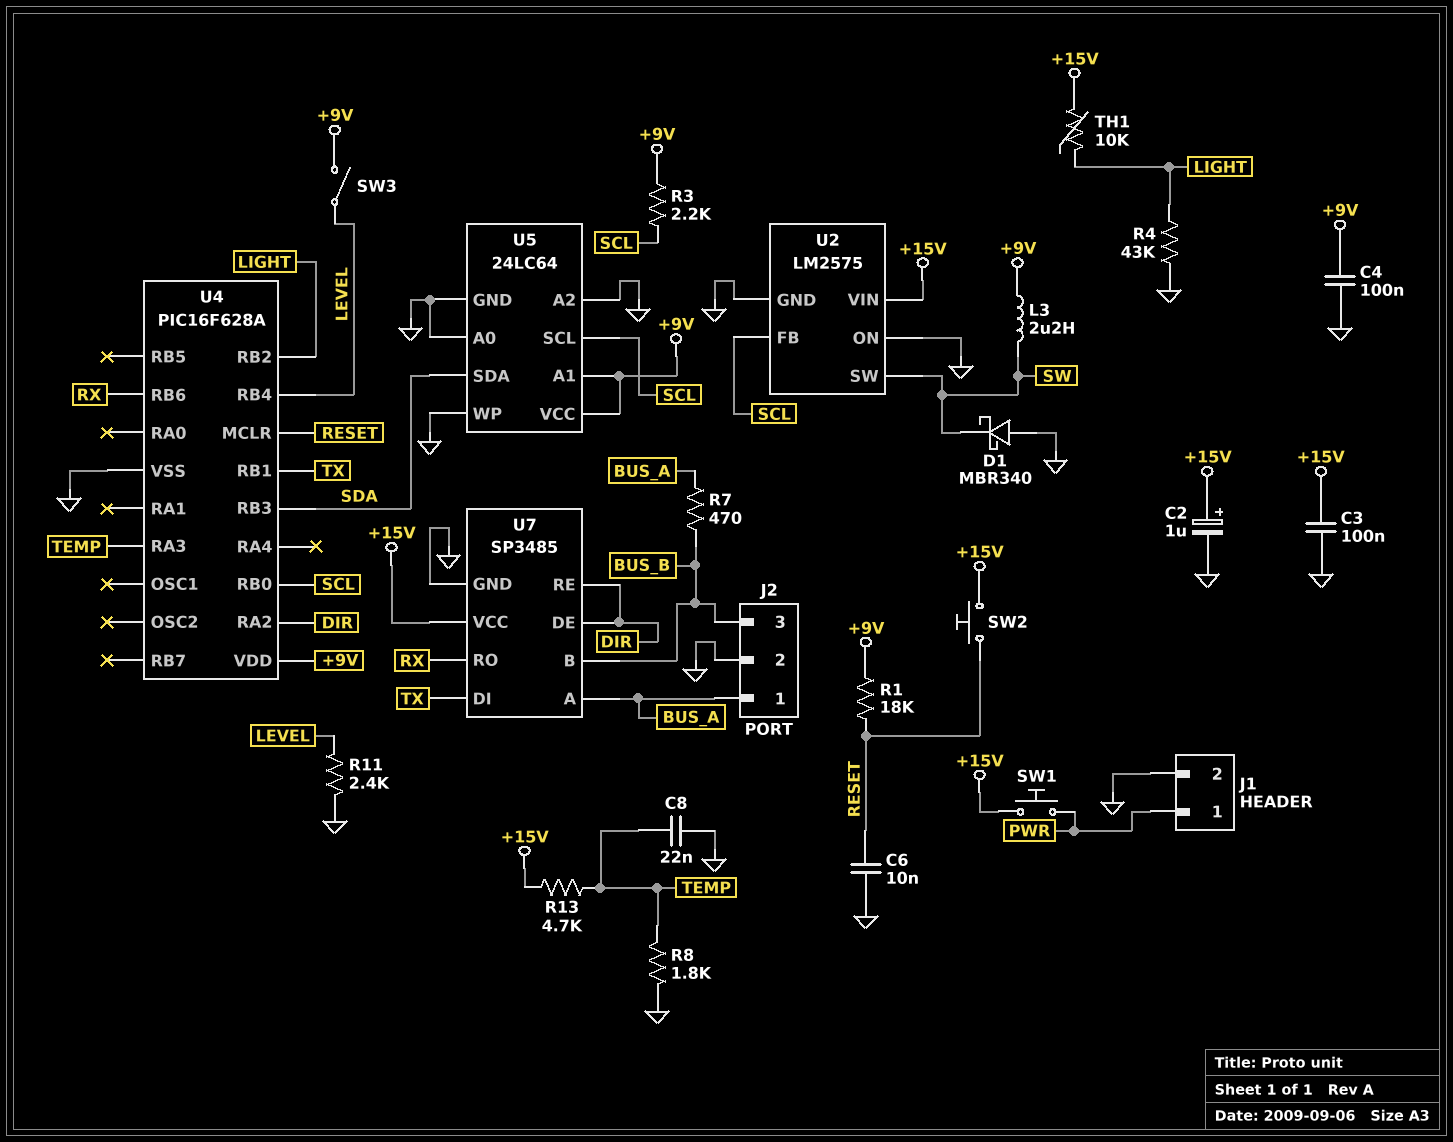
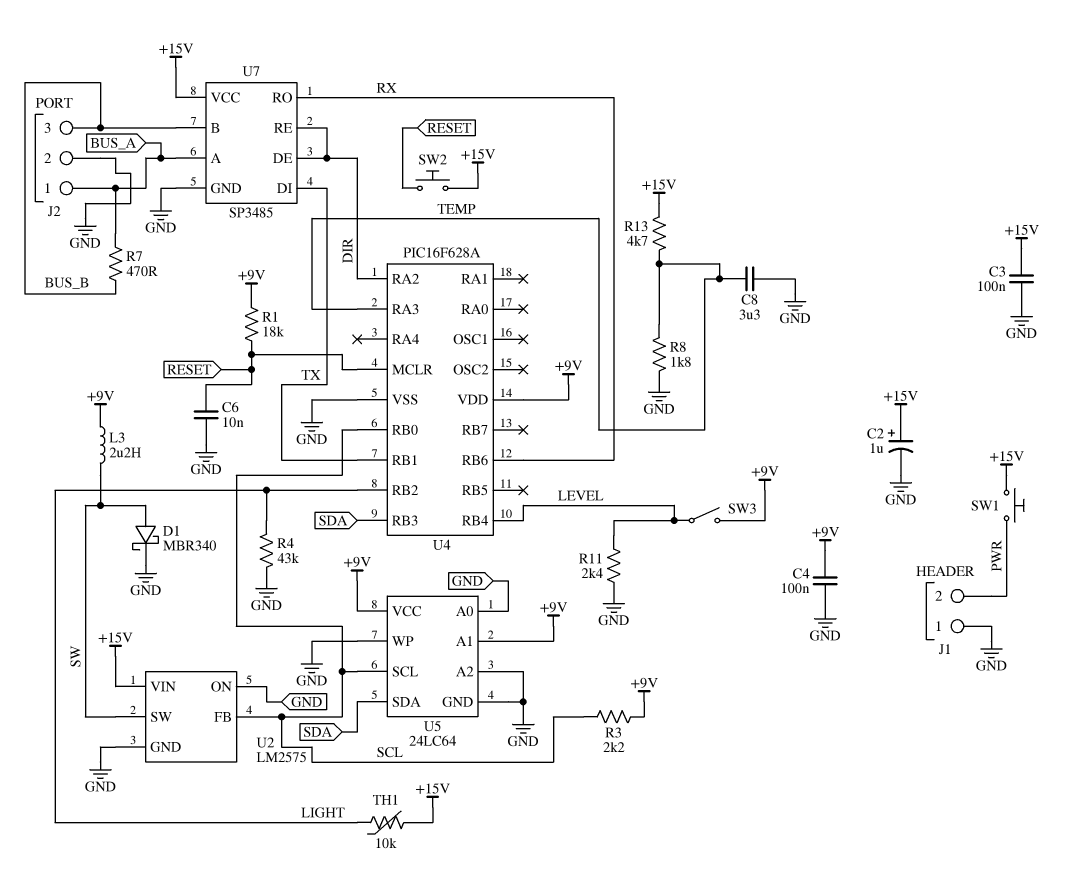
C8: 22nF (GND, TEMP) -> 3.3uF (GND, TEMP)
D1: schottky MBR340 (A GND, K SW) -> schottky MBR340 (A SW, K GND)
J1 pin 1: PWR -> GND
J1 pin 2: GND -> PWR

